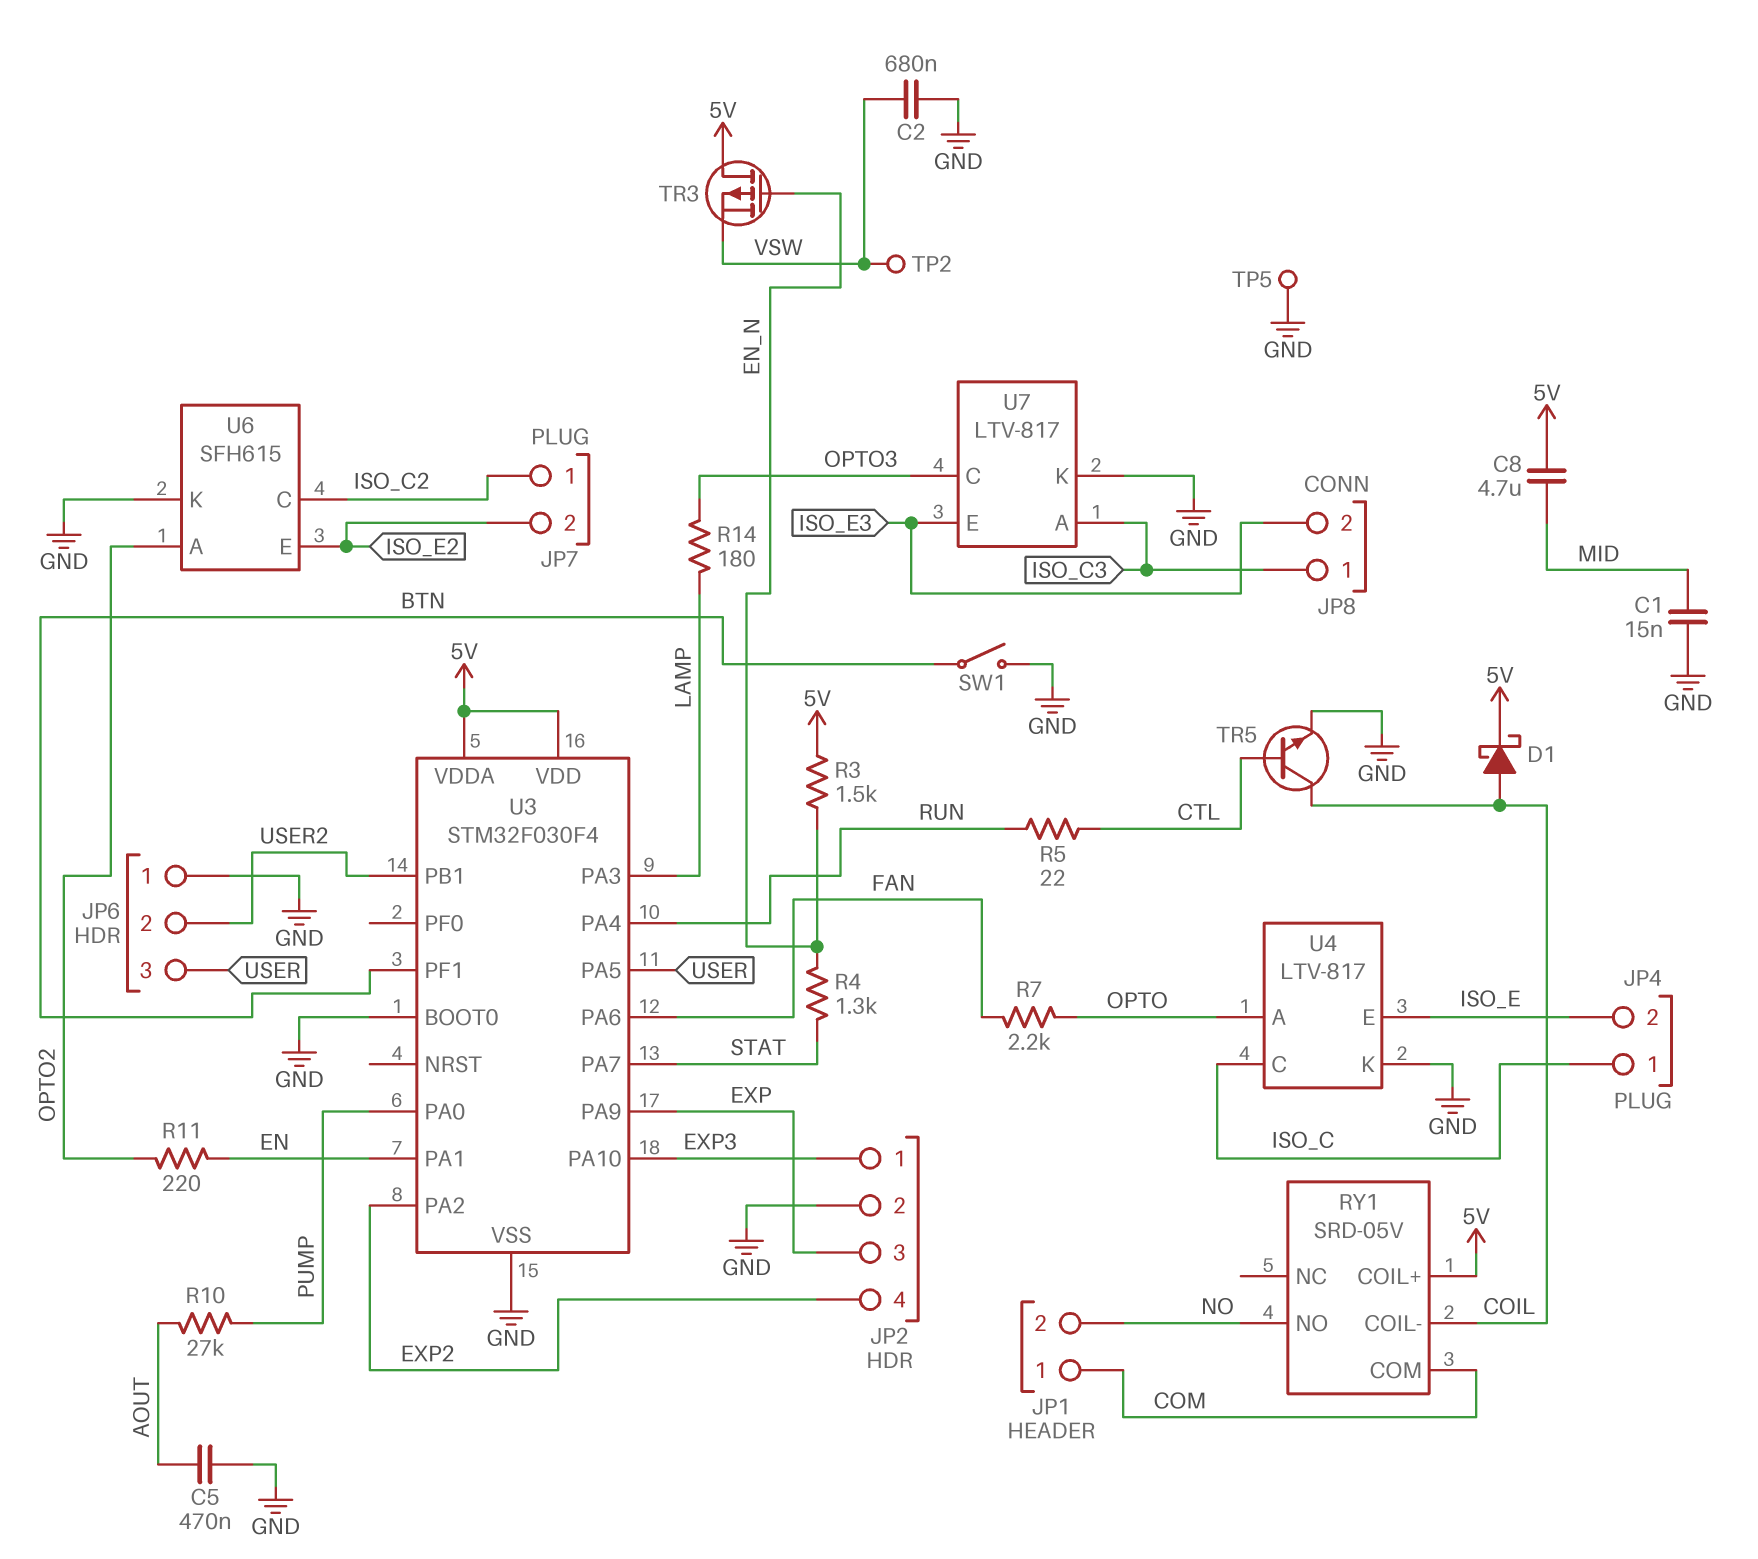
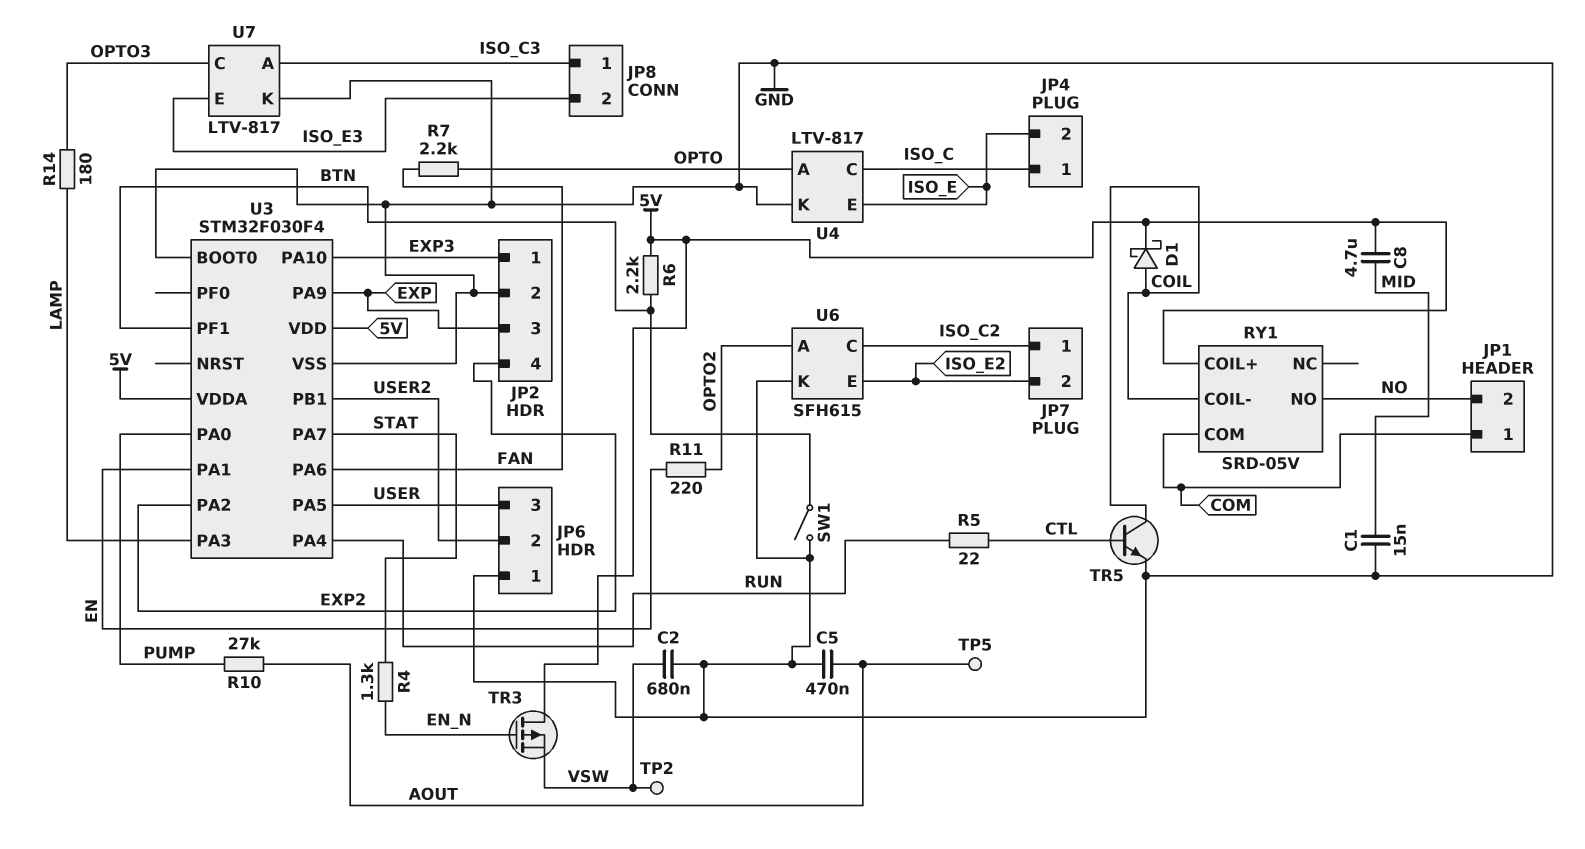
R3: 1.5k (5V, EN_N) -> none
R6: none -> 2.2k (5V, BTN)
TP5: test point (GND) -> test point (AOUT)

